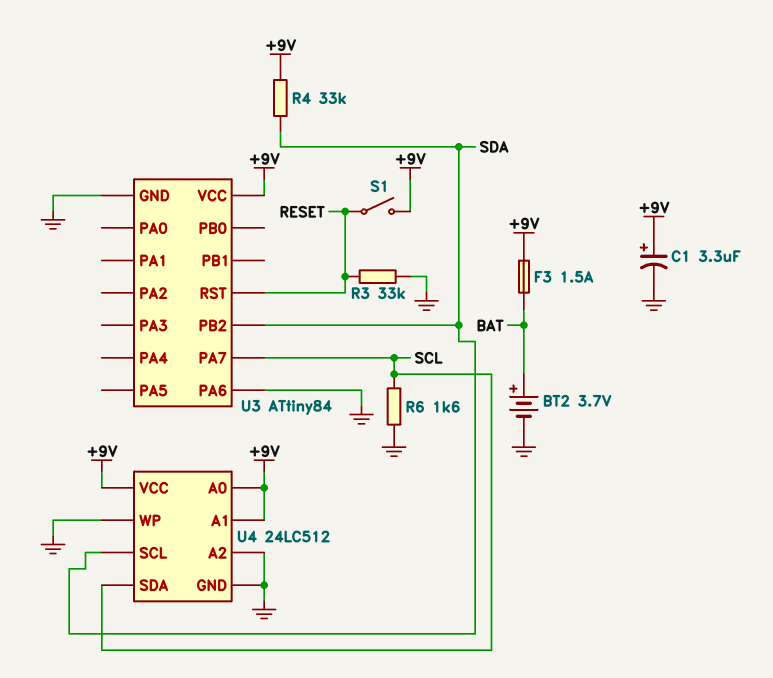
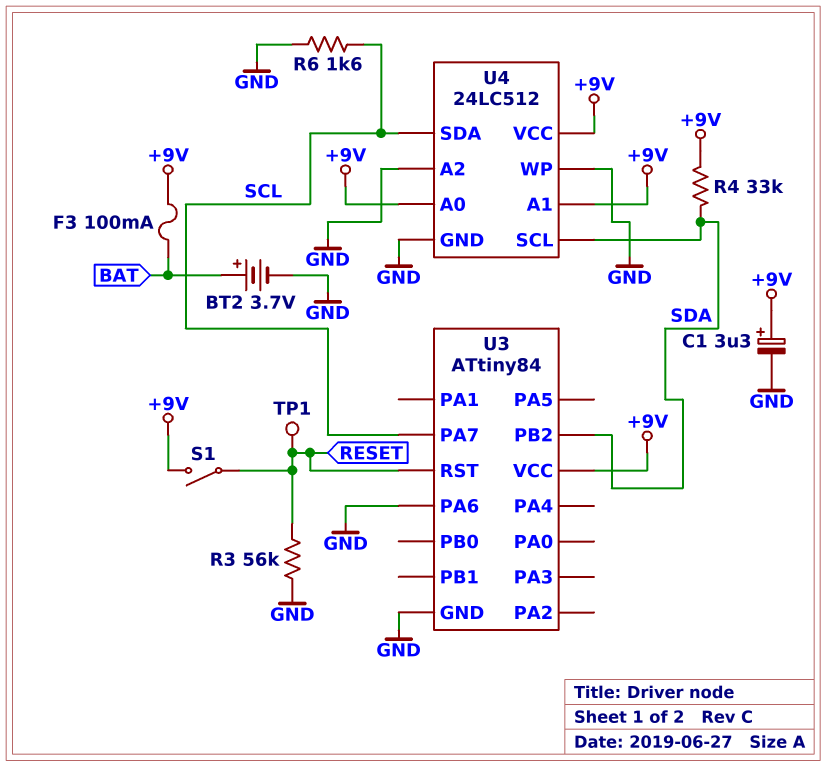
F3: 1.5A (+9V, BAT) -> 100mA (+9V, BAT)
R3: 33k (GND, RESET) -> 56k (GND, RESET)
TP1: none -> test point (RESET)

